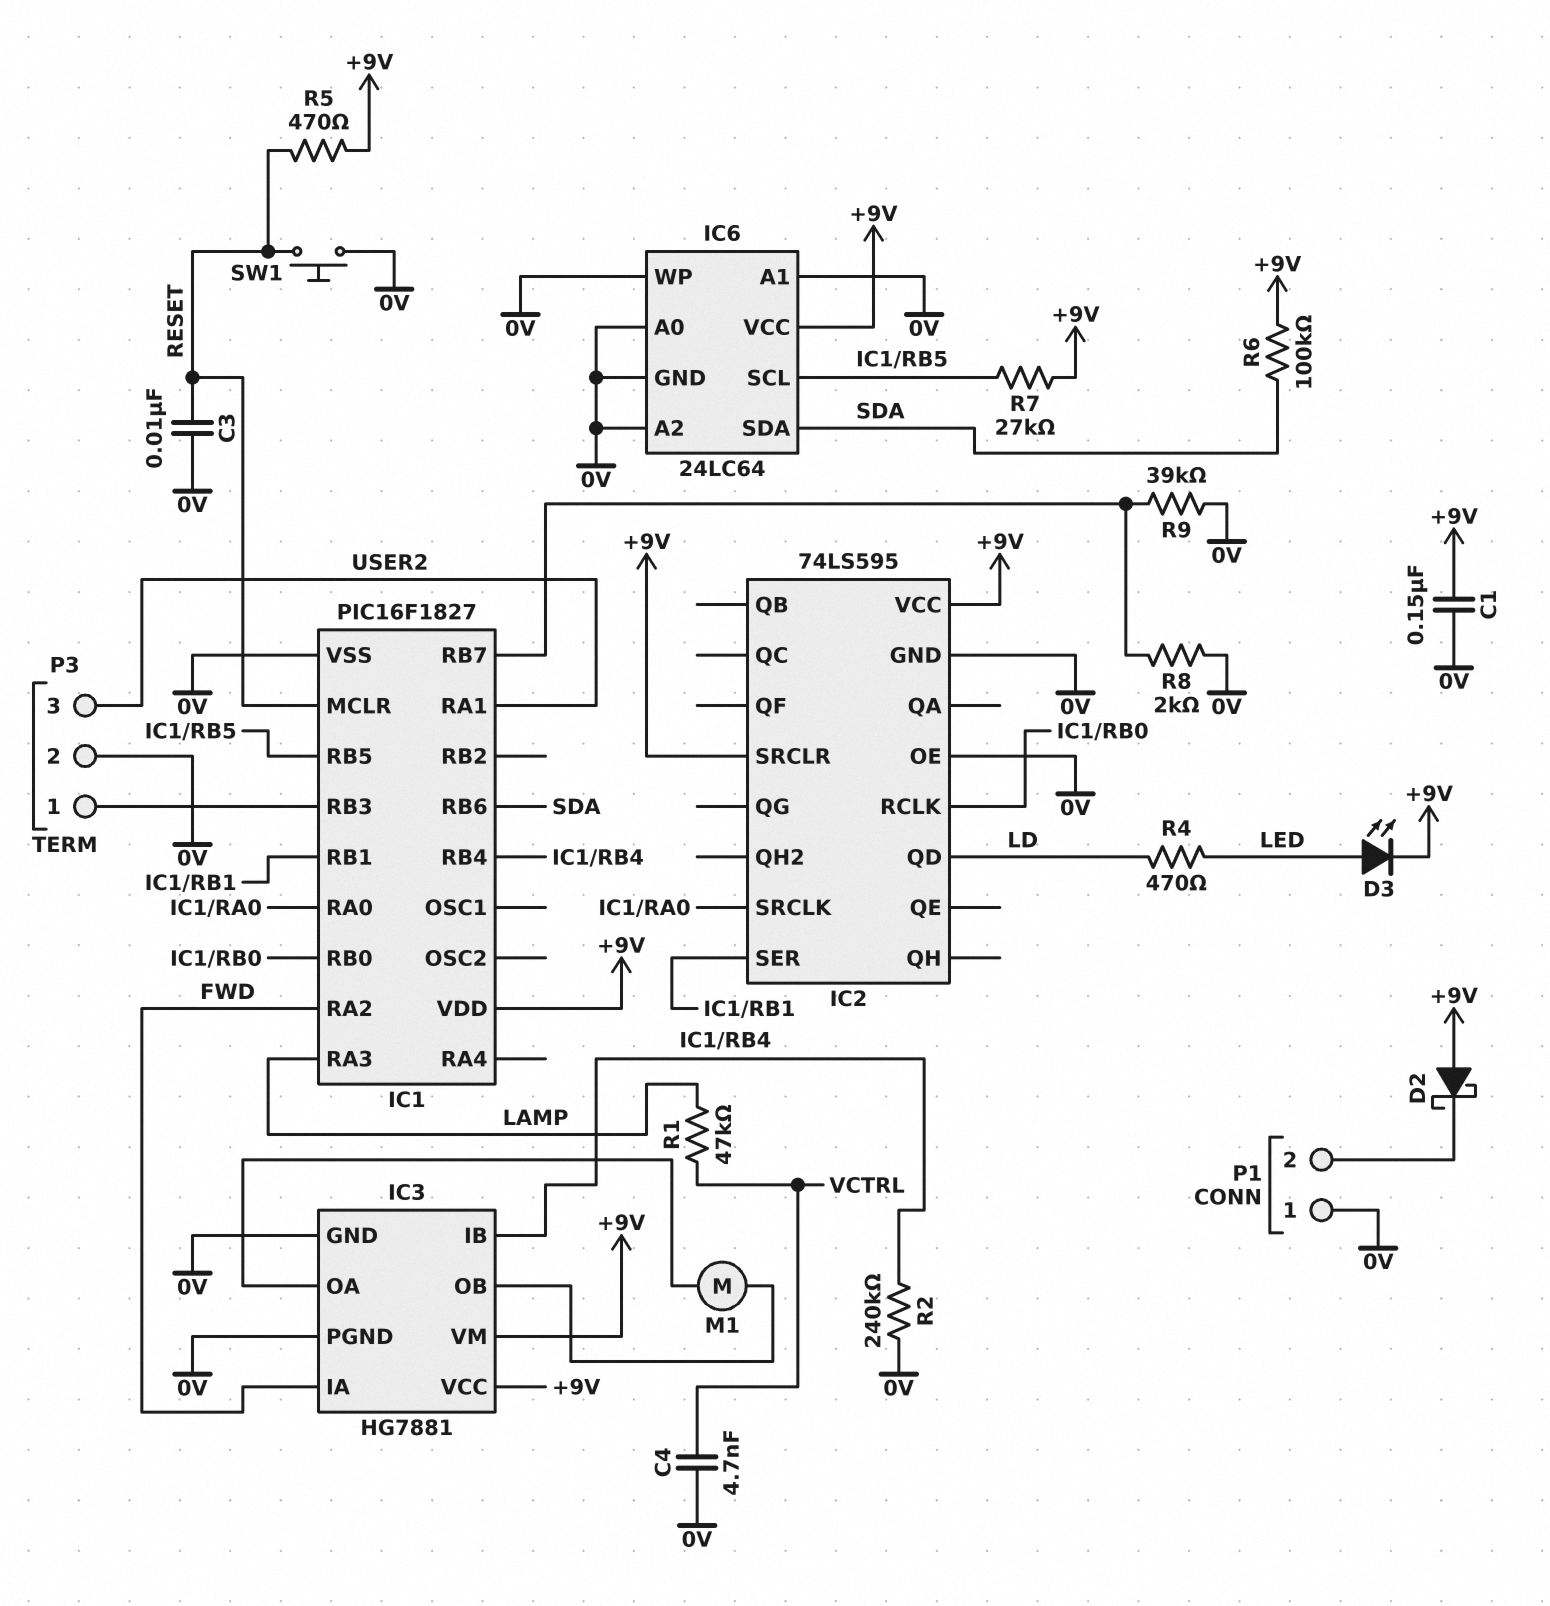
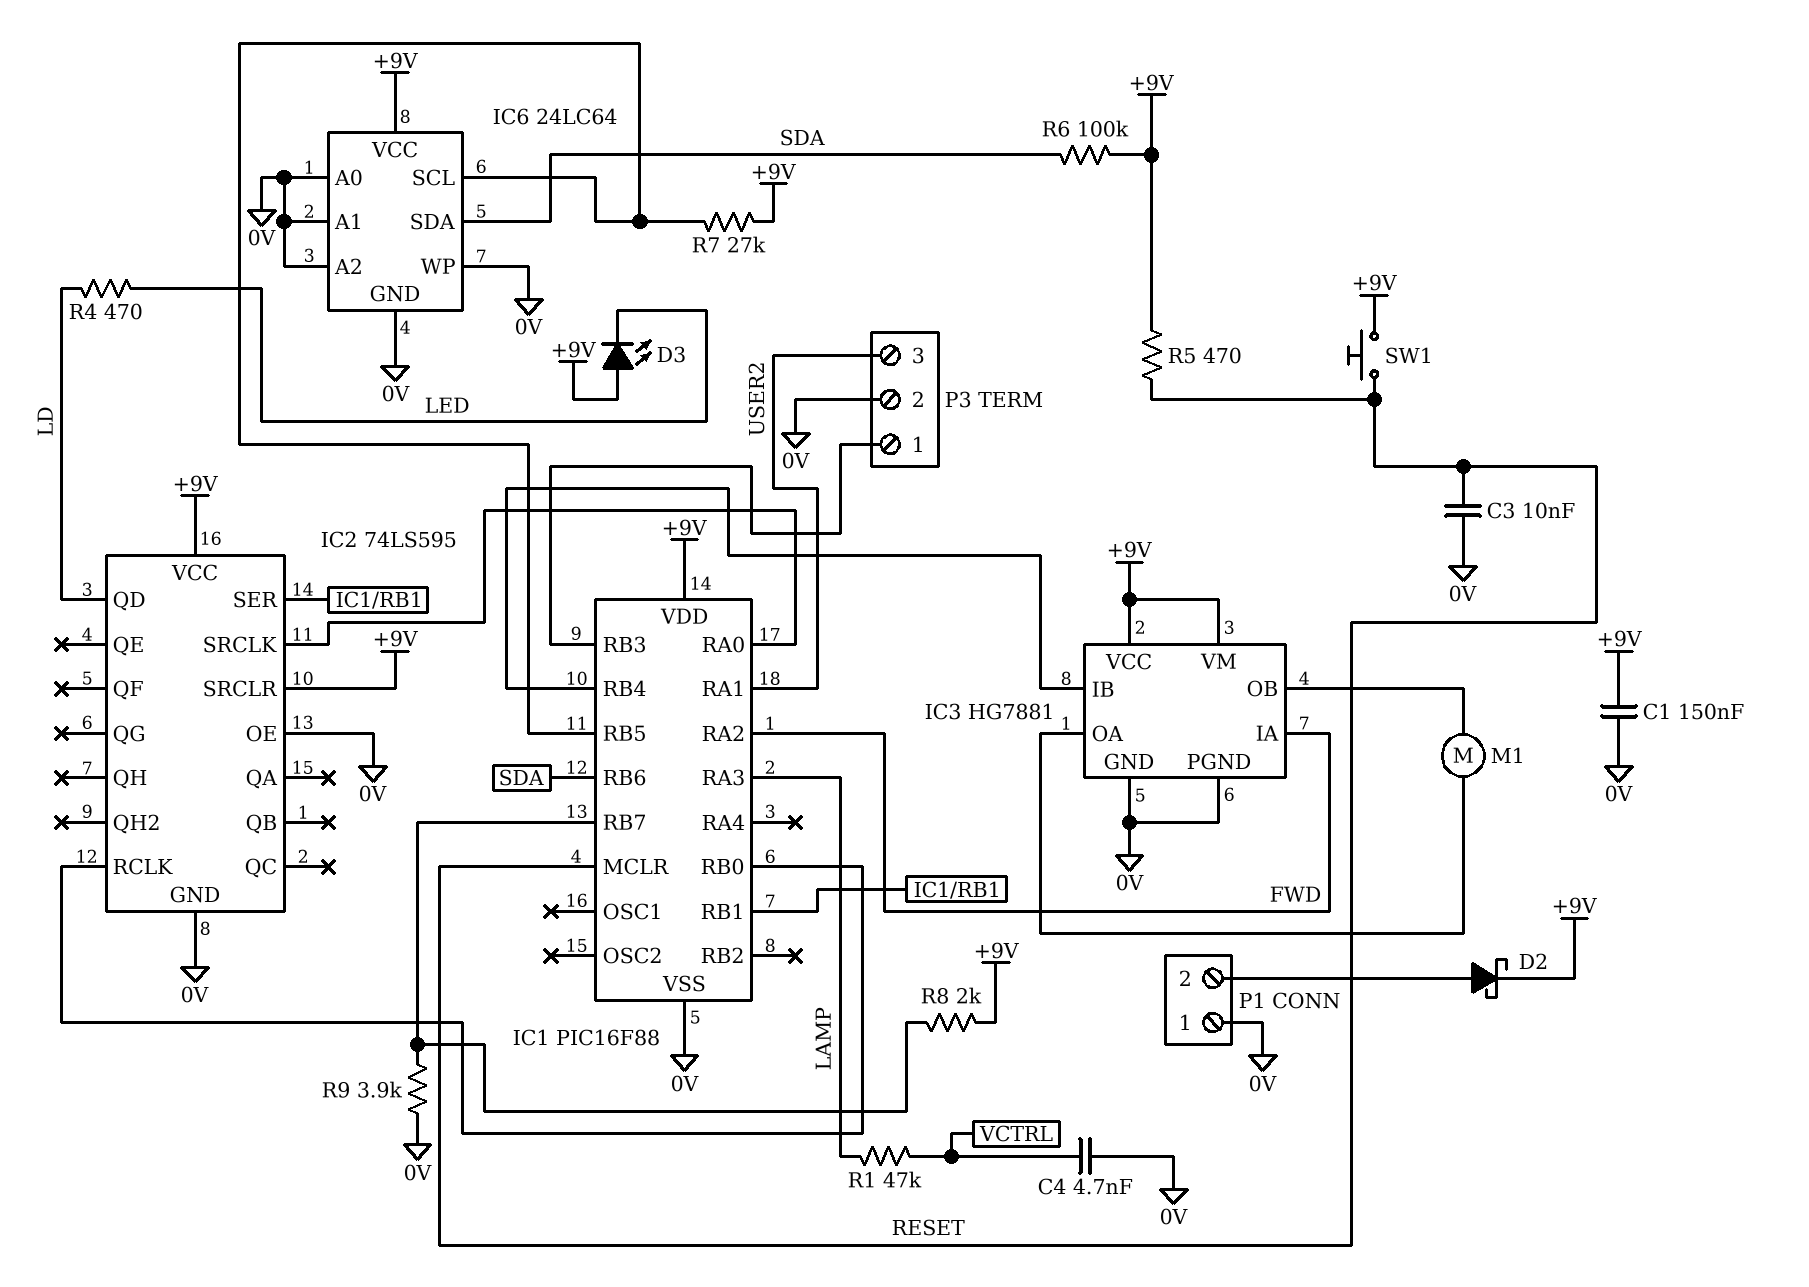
D2: schottky (A +9V, K P1/2) -> schottky (A P1/2, K +9V)
D3: LED (A LED, K +9V) -> LED (A +9V, K LED)
IC1: PIC16F1827 -> PIC16F88
R2: 240k (0V, IC1/RB4) -> none
R8: 2k (0V, IC1/RB7) -> 2k (+9V, IC1/RB7)
R9: 39k (0V, IC1/RB7) -> 3.9k (0V, IC1/RB7)
SW1: button (0V, RESET) -> button (+9V, RESET)

